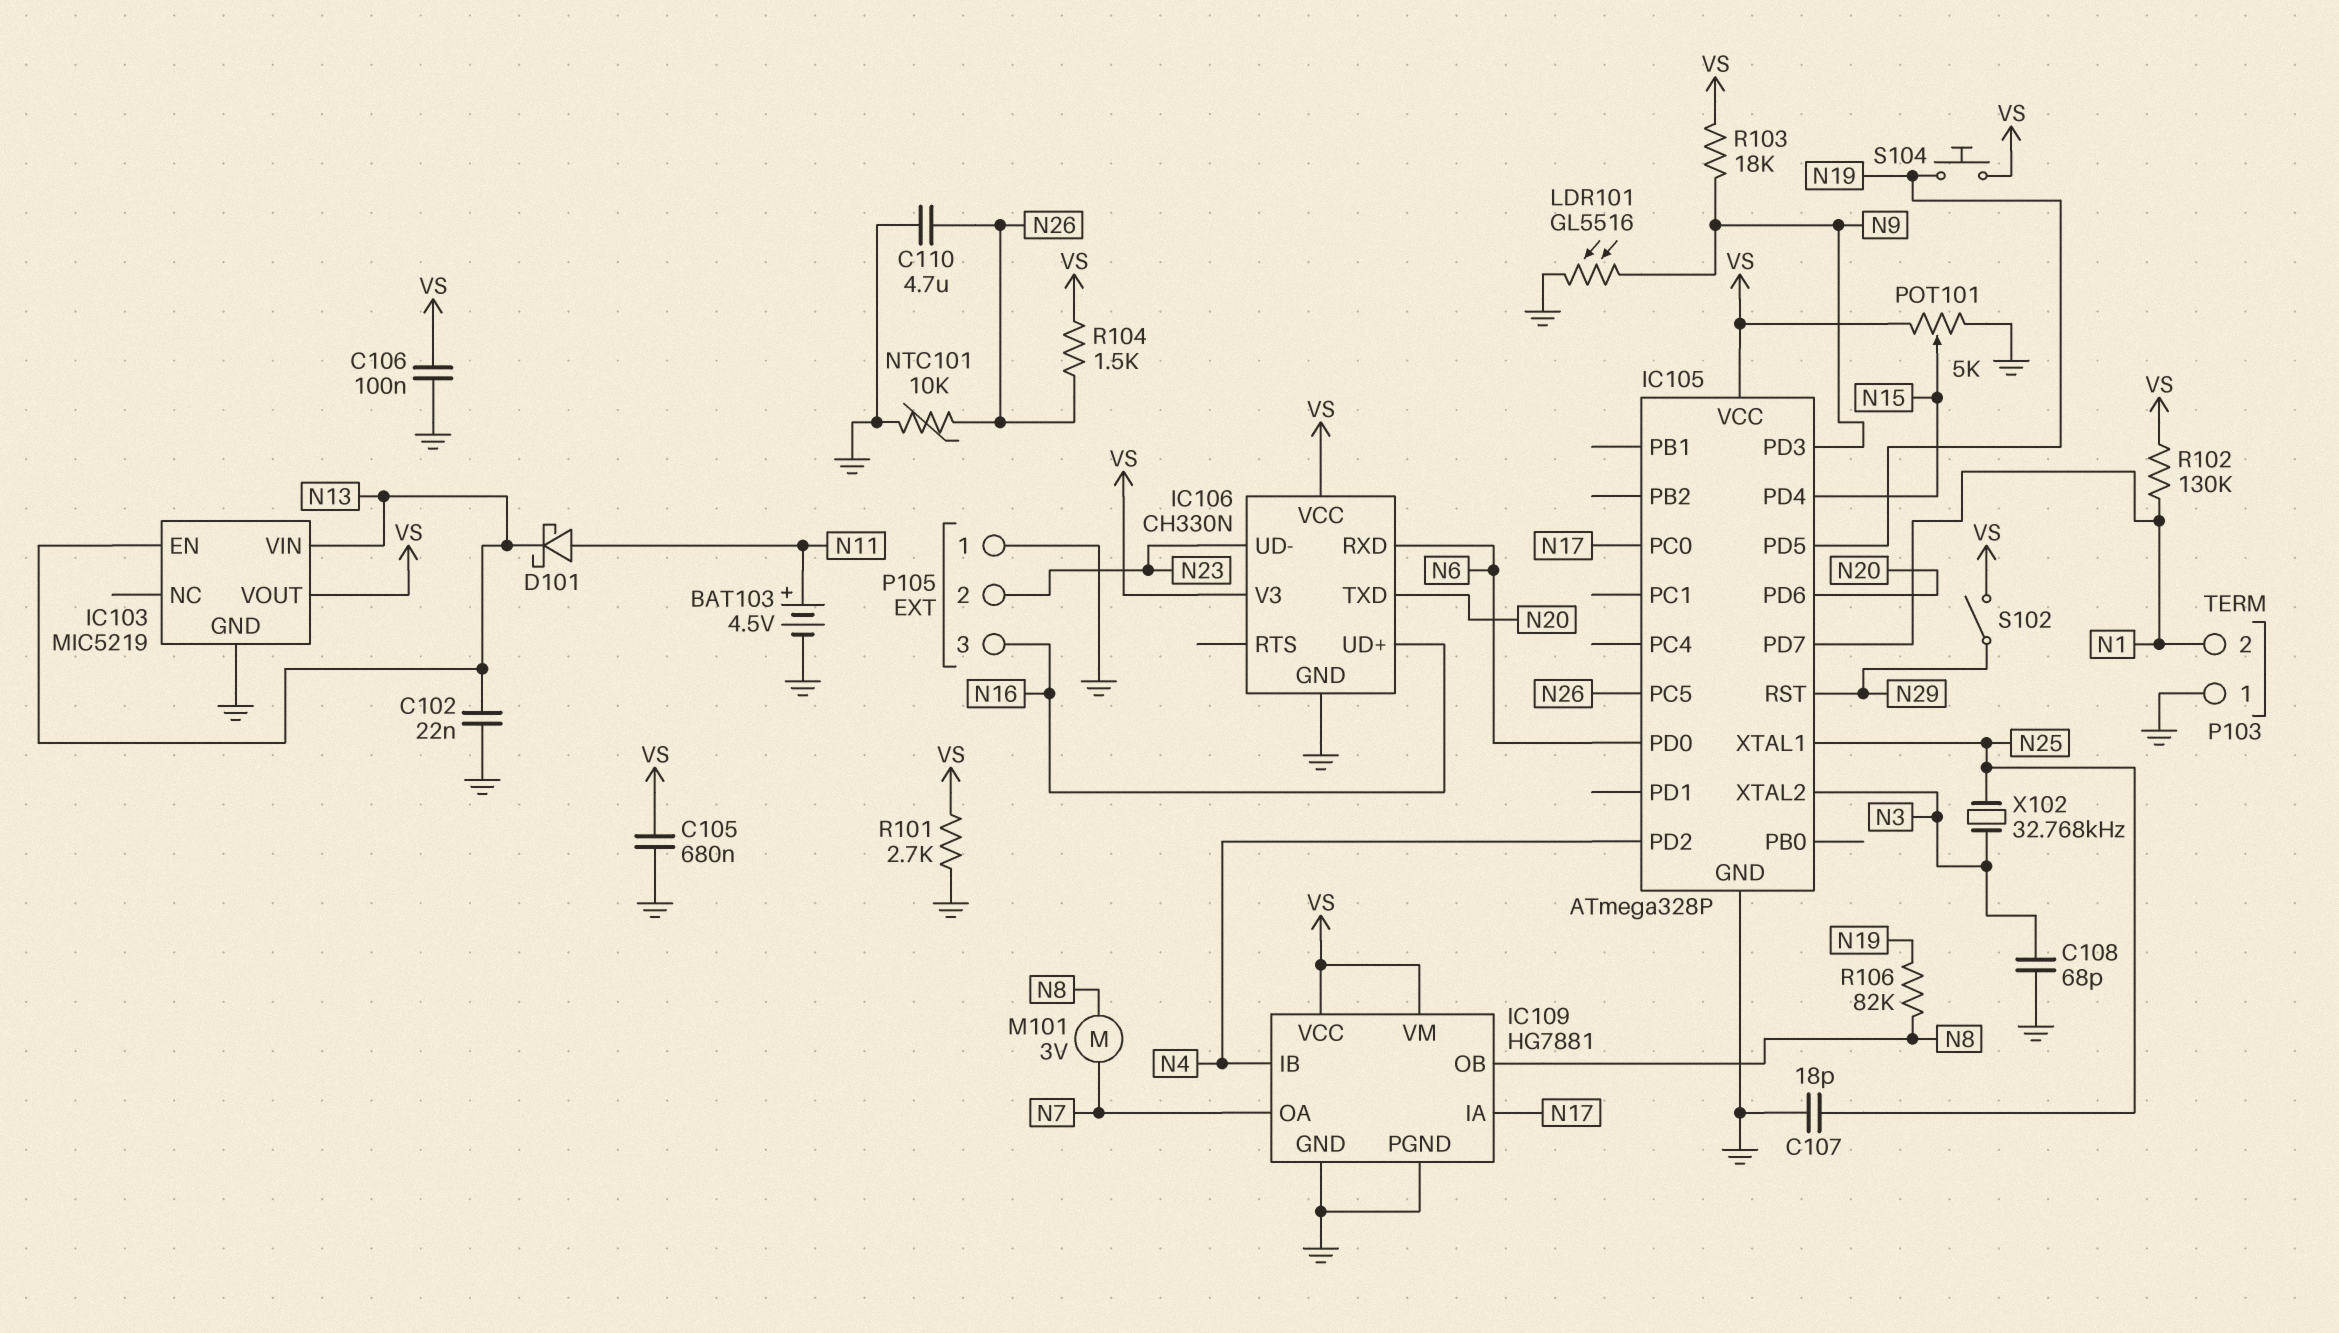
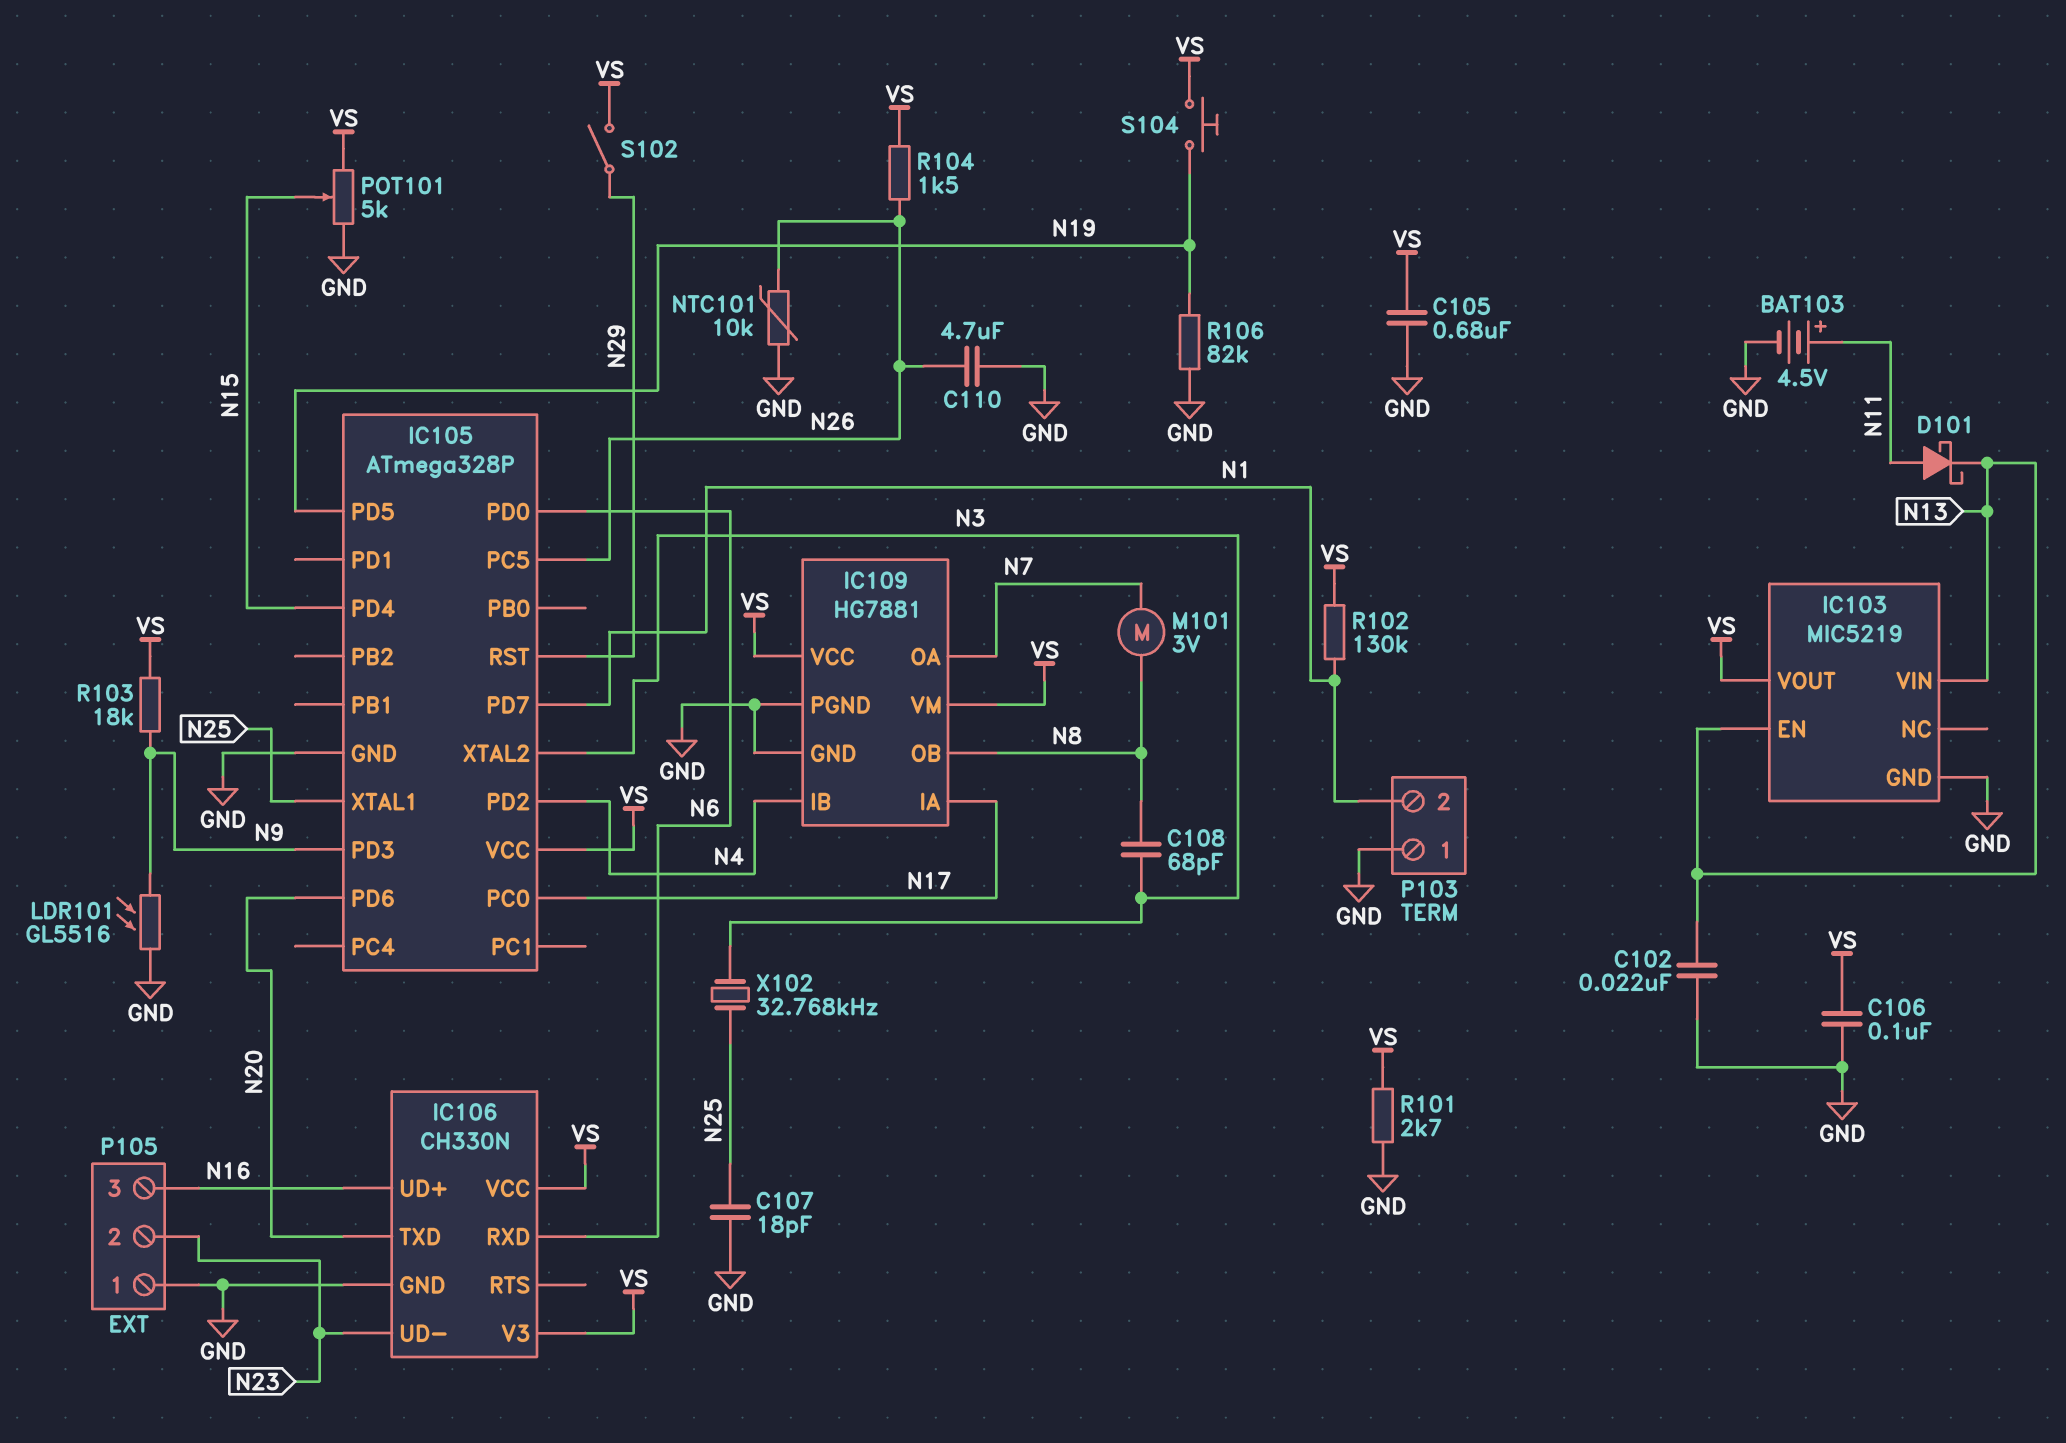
C108: 68pF (GND, N3) -> 68pF (N3, N8)
R106: 82k (N8, N19) -> 82k (GND, N19)

